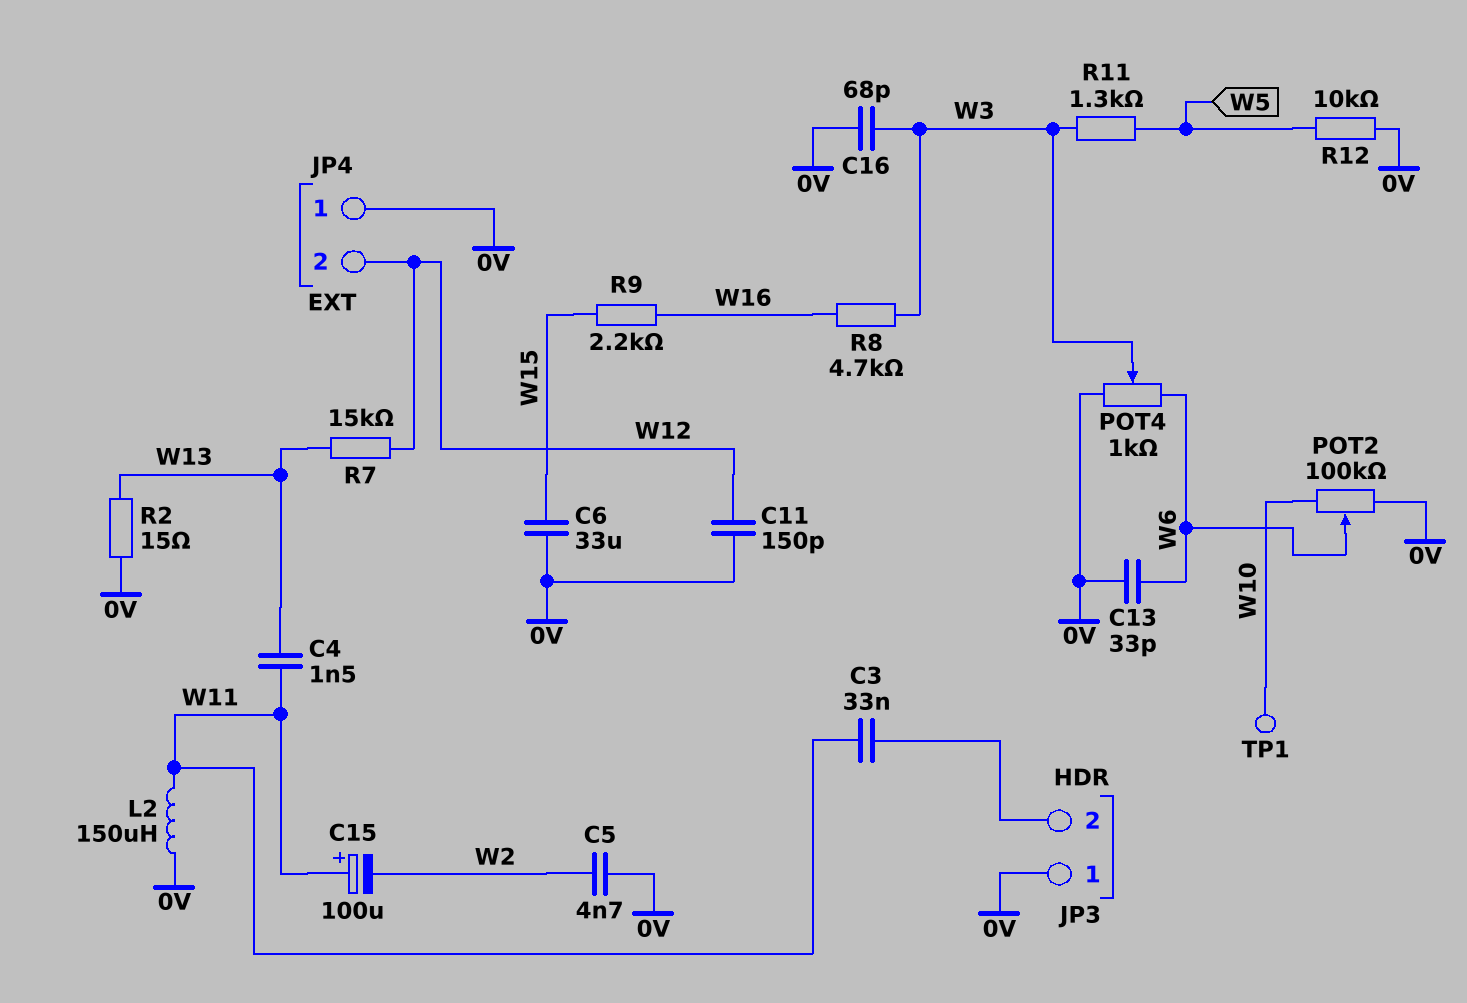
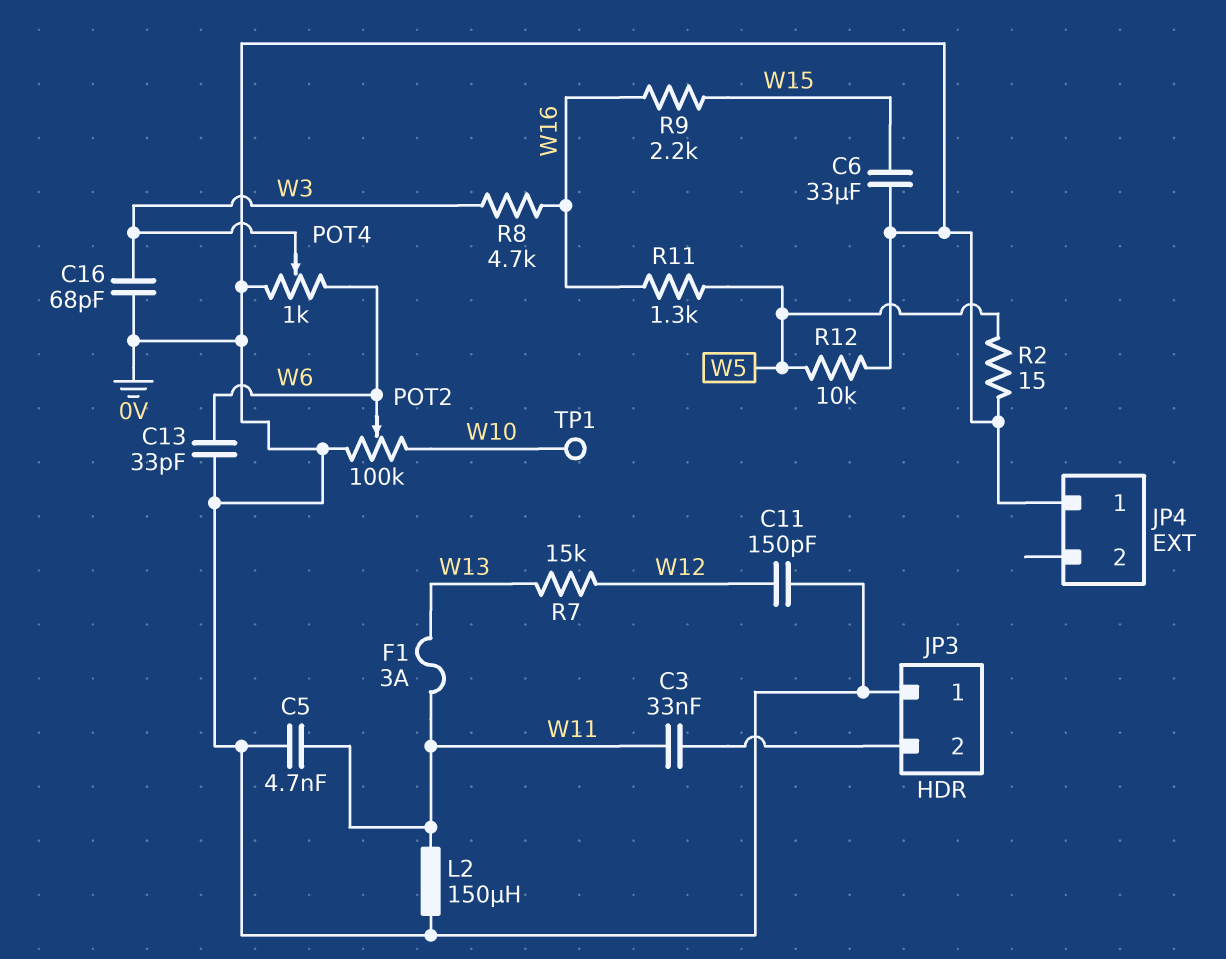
C4: 1.5nF (W11, W13) -> none
C5: 4.7nF (0V, W2) -> 4.7nF (0V, W11)
C15: 100uF (plus W11, minus W2) -> none
F1: none -> 3A (W11, W13)
JP4 pin 2: W12 -> none
R2: 15 (0V, W13) -> 15 (0V, W5)
R11: 1.3k (W3, W5) -> 1.3k (W5, W16)

